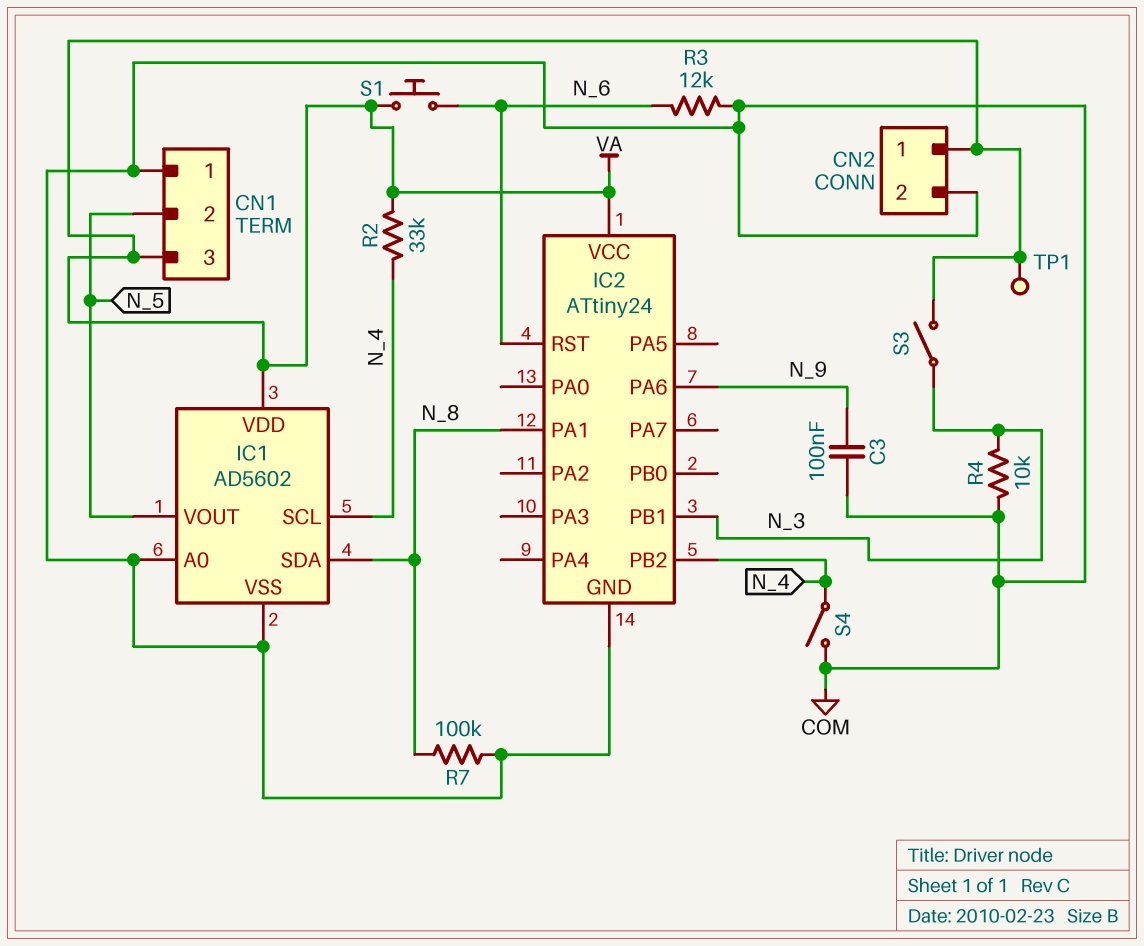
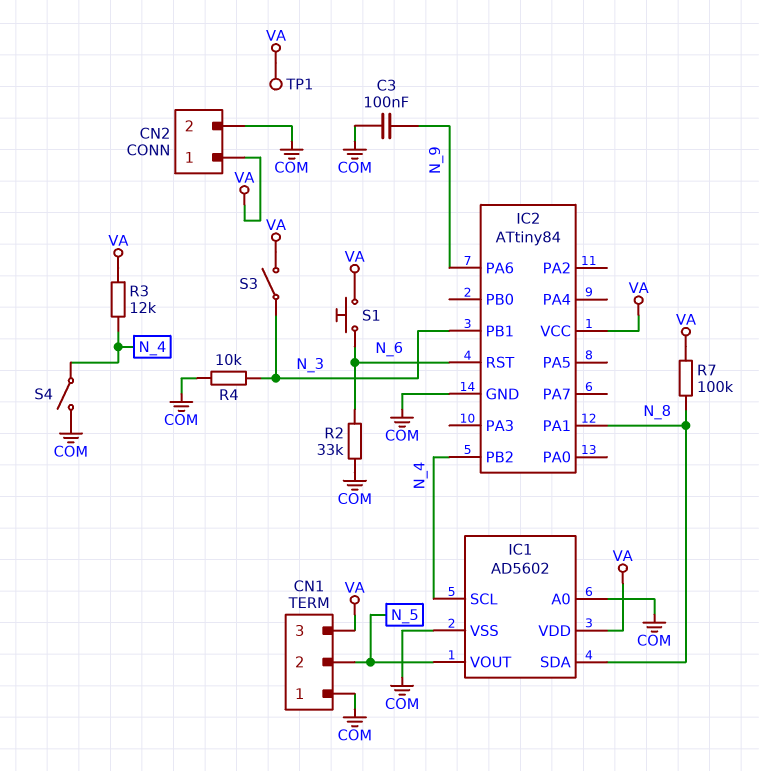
IC2: ATtiny24 -> ATtiny84
R2: 33k (N_4, VA) -> 33k (COM, N_6)
R3: 12k (COM, N_6) -> 12k (N_4, VA)
R7: 100k (COM, N_8) -> 100k (N_8, VA)

